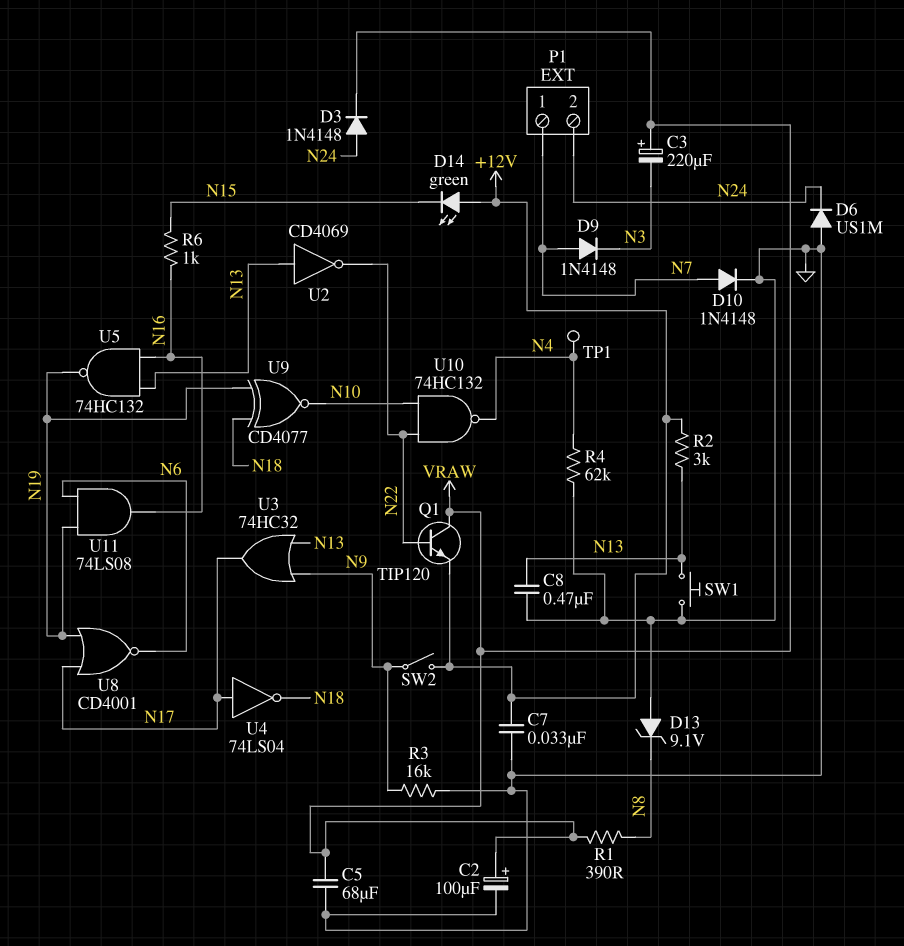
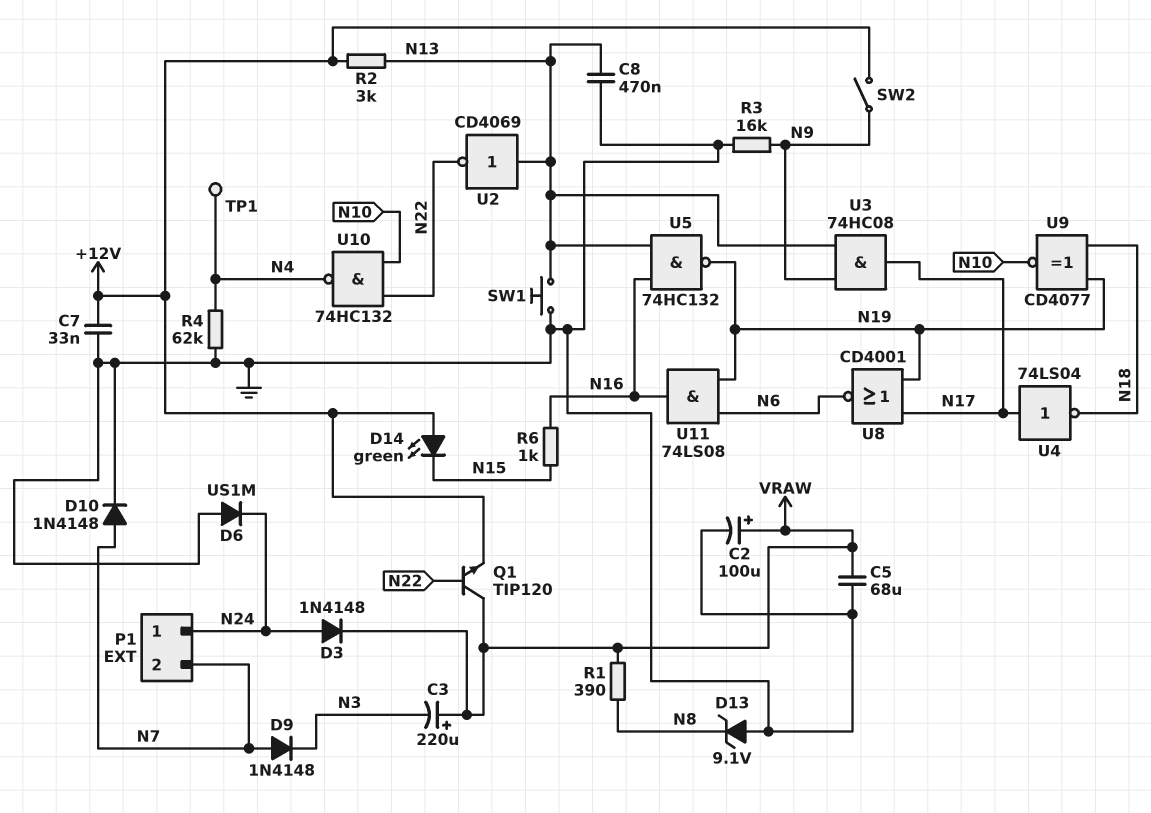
P1 pin 1: N7 -> N24
P1 pin 2: N24 -> N7
U3: OR 74HC32 (in N9, in N13, out N17) -> AND 74HC08 (in N9, in N13, out N17)

